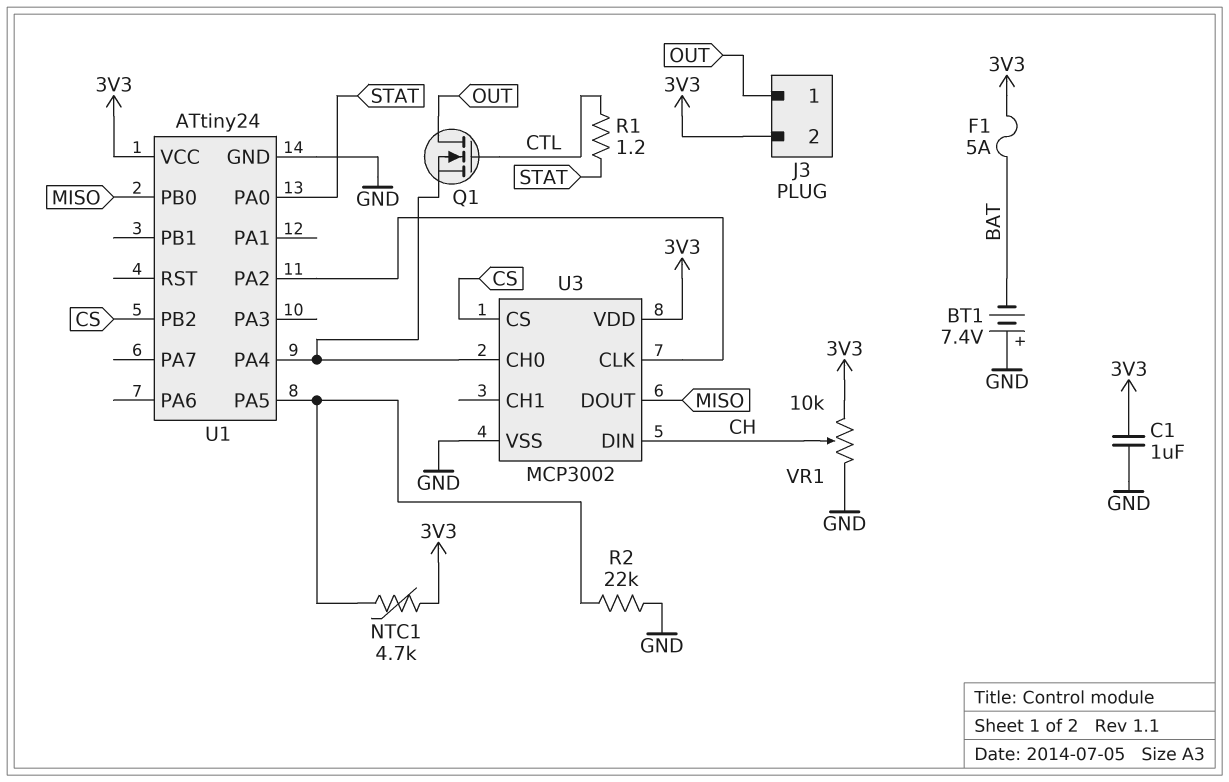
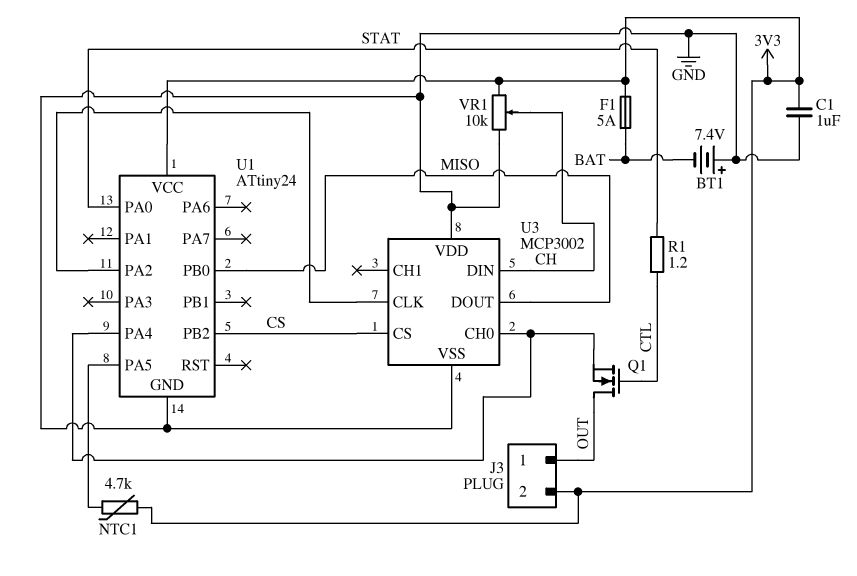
R2: 22k (GND, U1/PA5) -> none
U3 pin VDD: 3V3 -> GND

